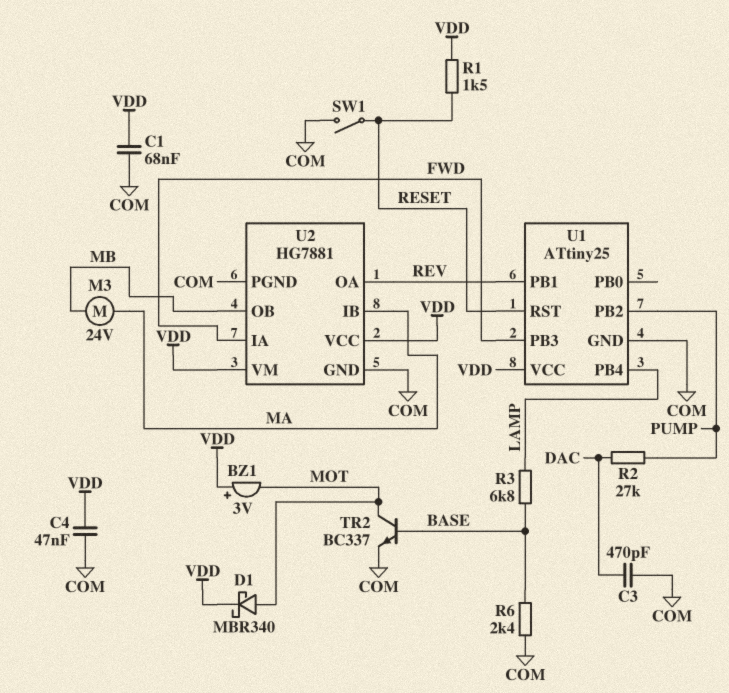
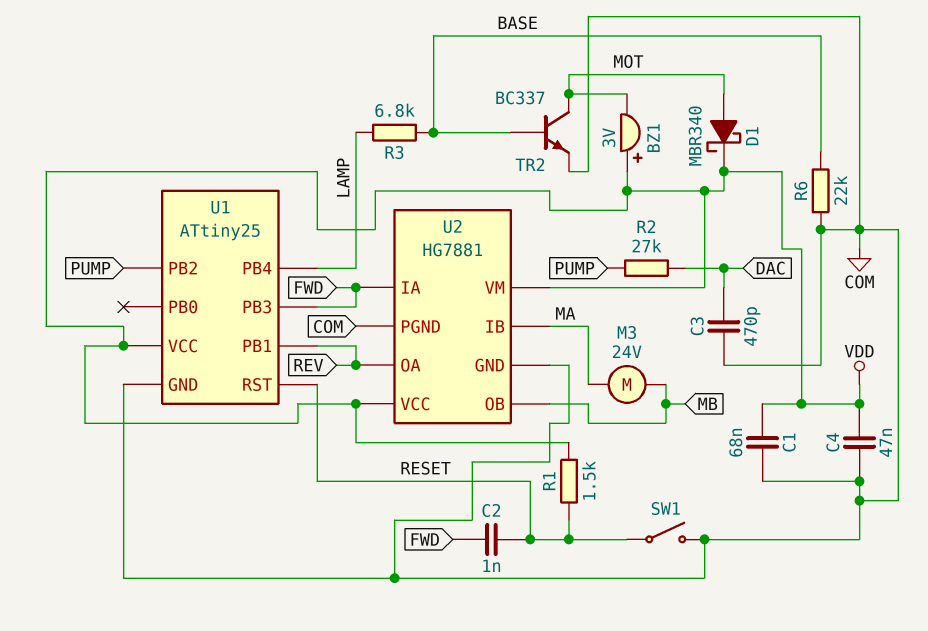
C2: none -> 1nF (FWD, RESET)
R6: 2.4k (BASE, COM) -> 22k (BASE, COM)

